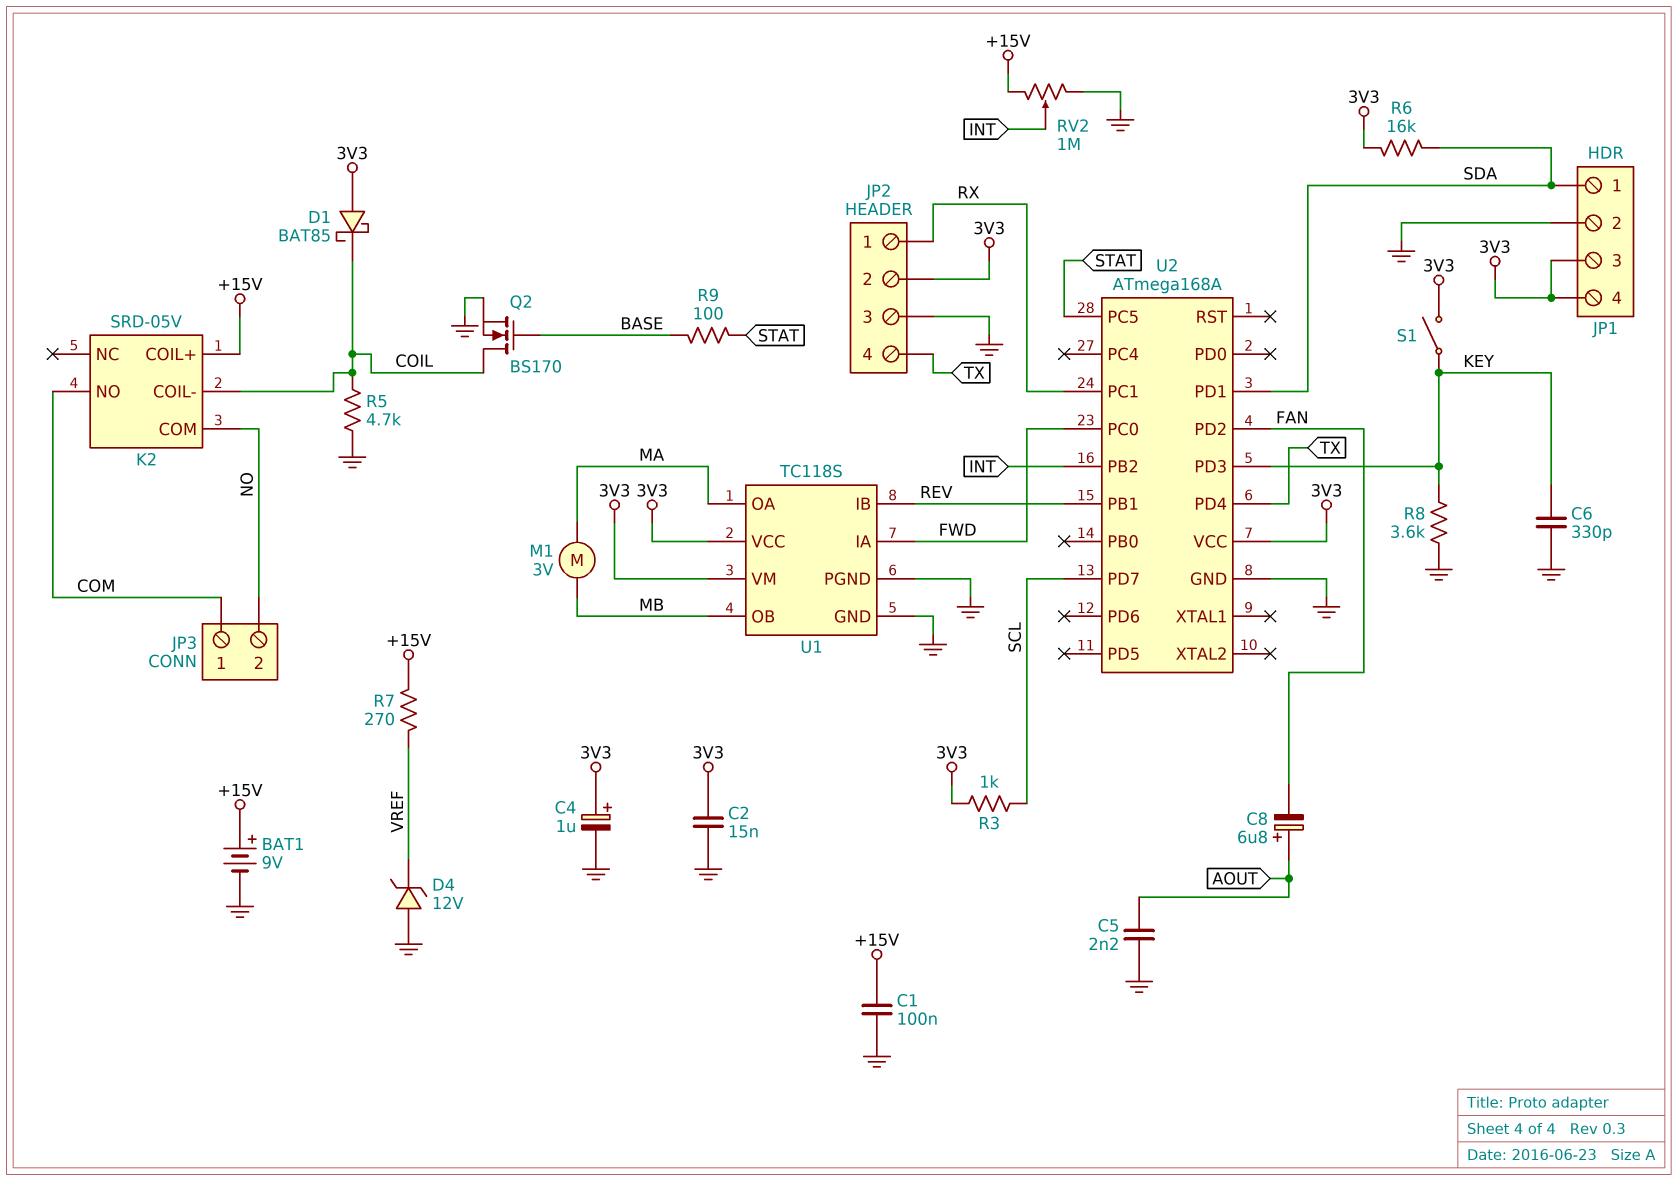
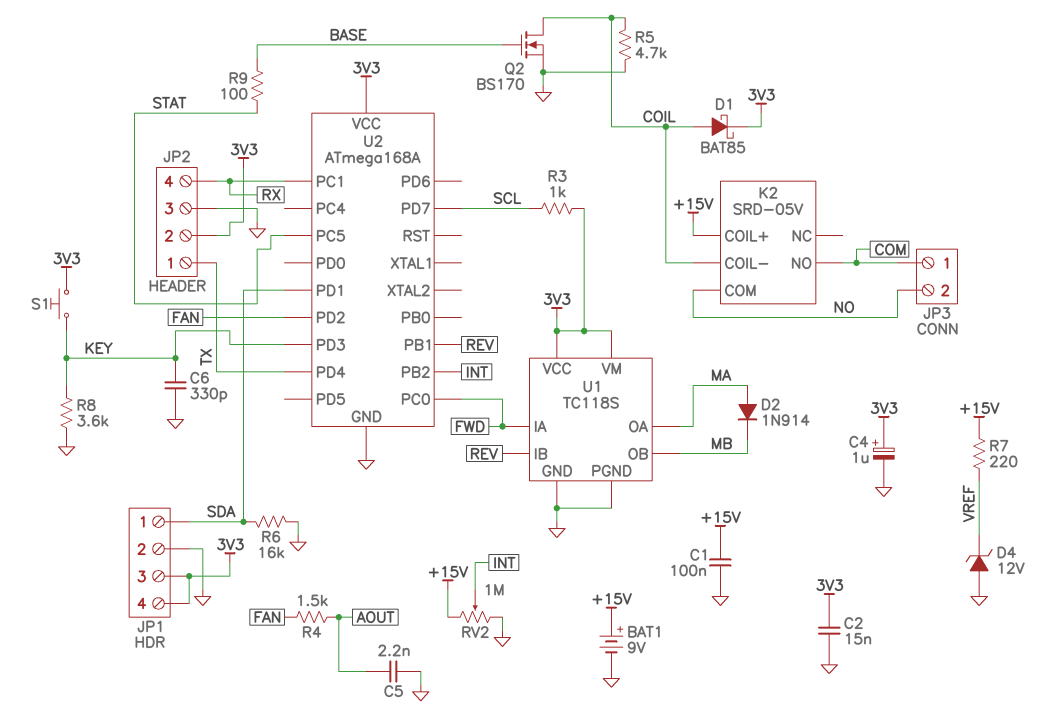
C8: 6.8uF (plus AOUT, minus FAN) -> none
D1: schottky BAT85 (A 3V3, K COIL) -> schottky BAT85 (A COIL, K 3V3)
D2: none -> diode 1N914 (A MA, K MB)
JP2 pin 1: RX -> TX
JP2 pin 4: TX -> RX
M1: motor 3V (MA, MB) -> none
R4: none -> 1.5k (AOUT, FAN)
R6: 16k (3V3, SDA) -> 16k (GND, SDA)
R7: 270 (+15V, VREF) -> 220 (+15V, VREF)
S1: switch (3V3, KEY) -> button (3V3, KEY)

